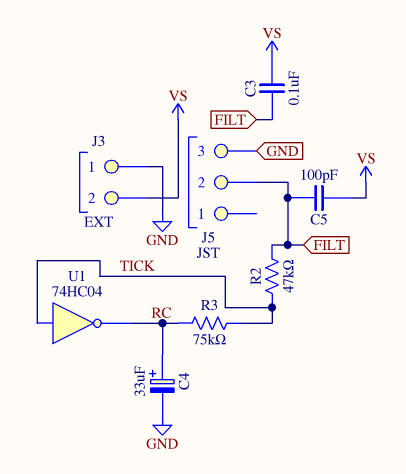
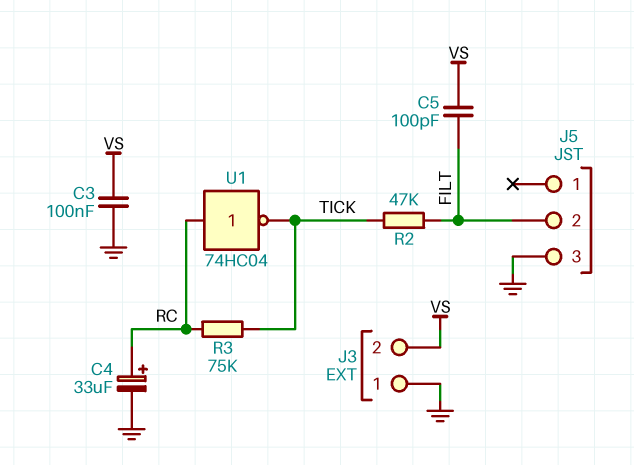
C3: 100nF (FILT, VS) -> 100nF (GND, VS)
U1: NOT 74HC04 (in TICK, out RC) -> NOT 74HC04 (in RC, out TICK)

